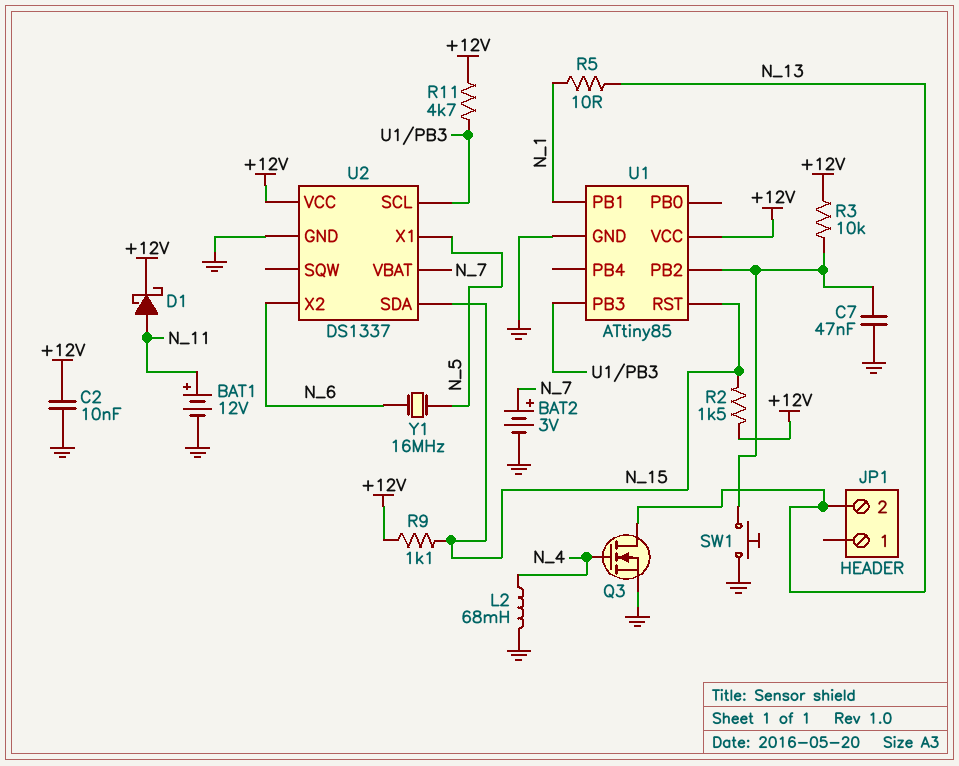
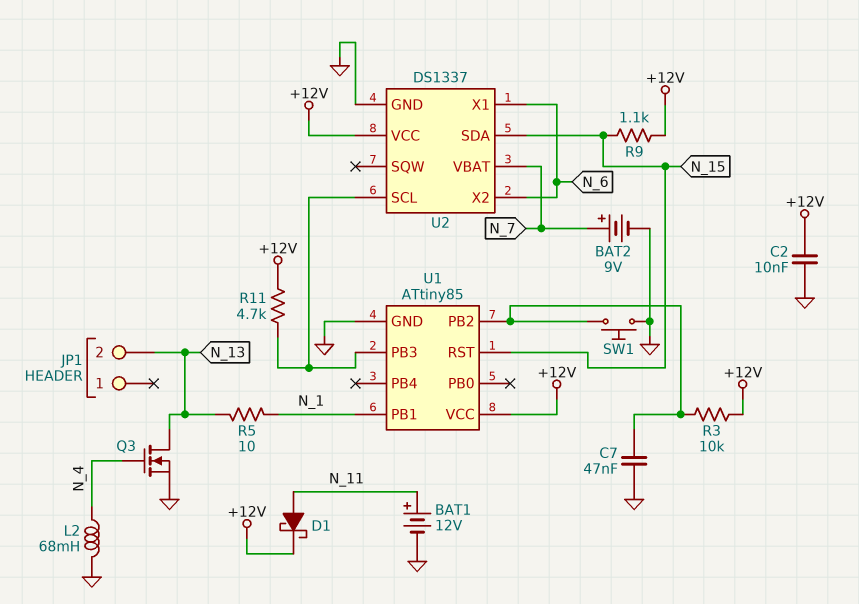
BAT2: 3V (plus N_7, minus GND) -> 9V (plus N_7, minus GND)
R2: 1.5k (+12V, N_15) -> none
U2 pin X1: N_5 -> N_6
Y1: 16MHz (N_5, N_6) -> none

